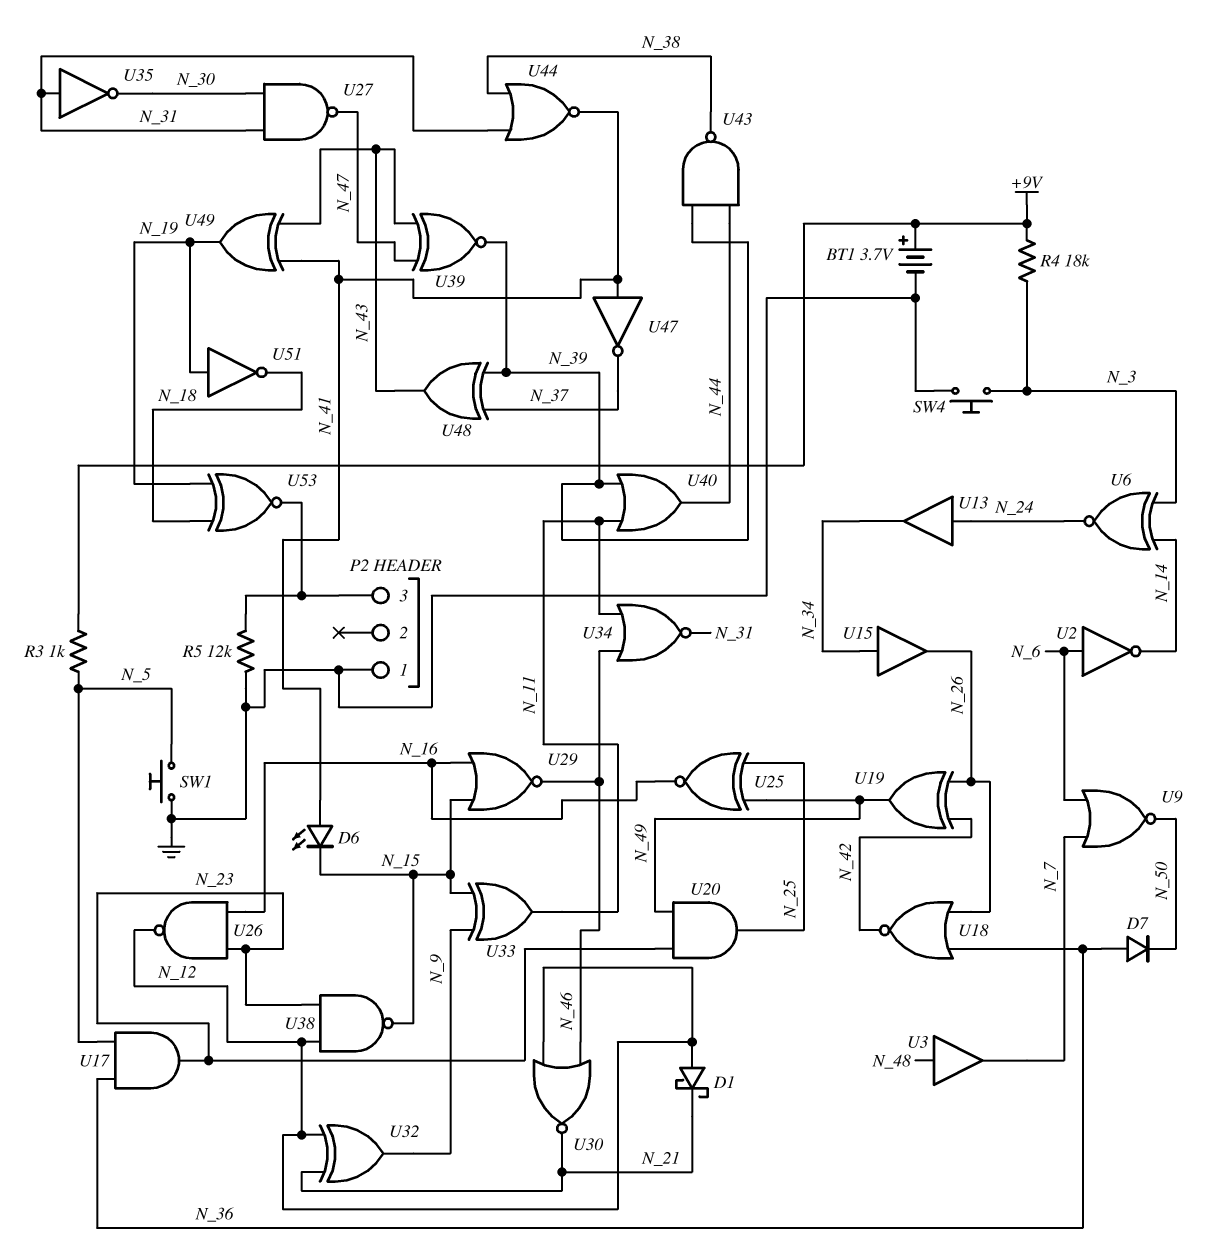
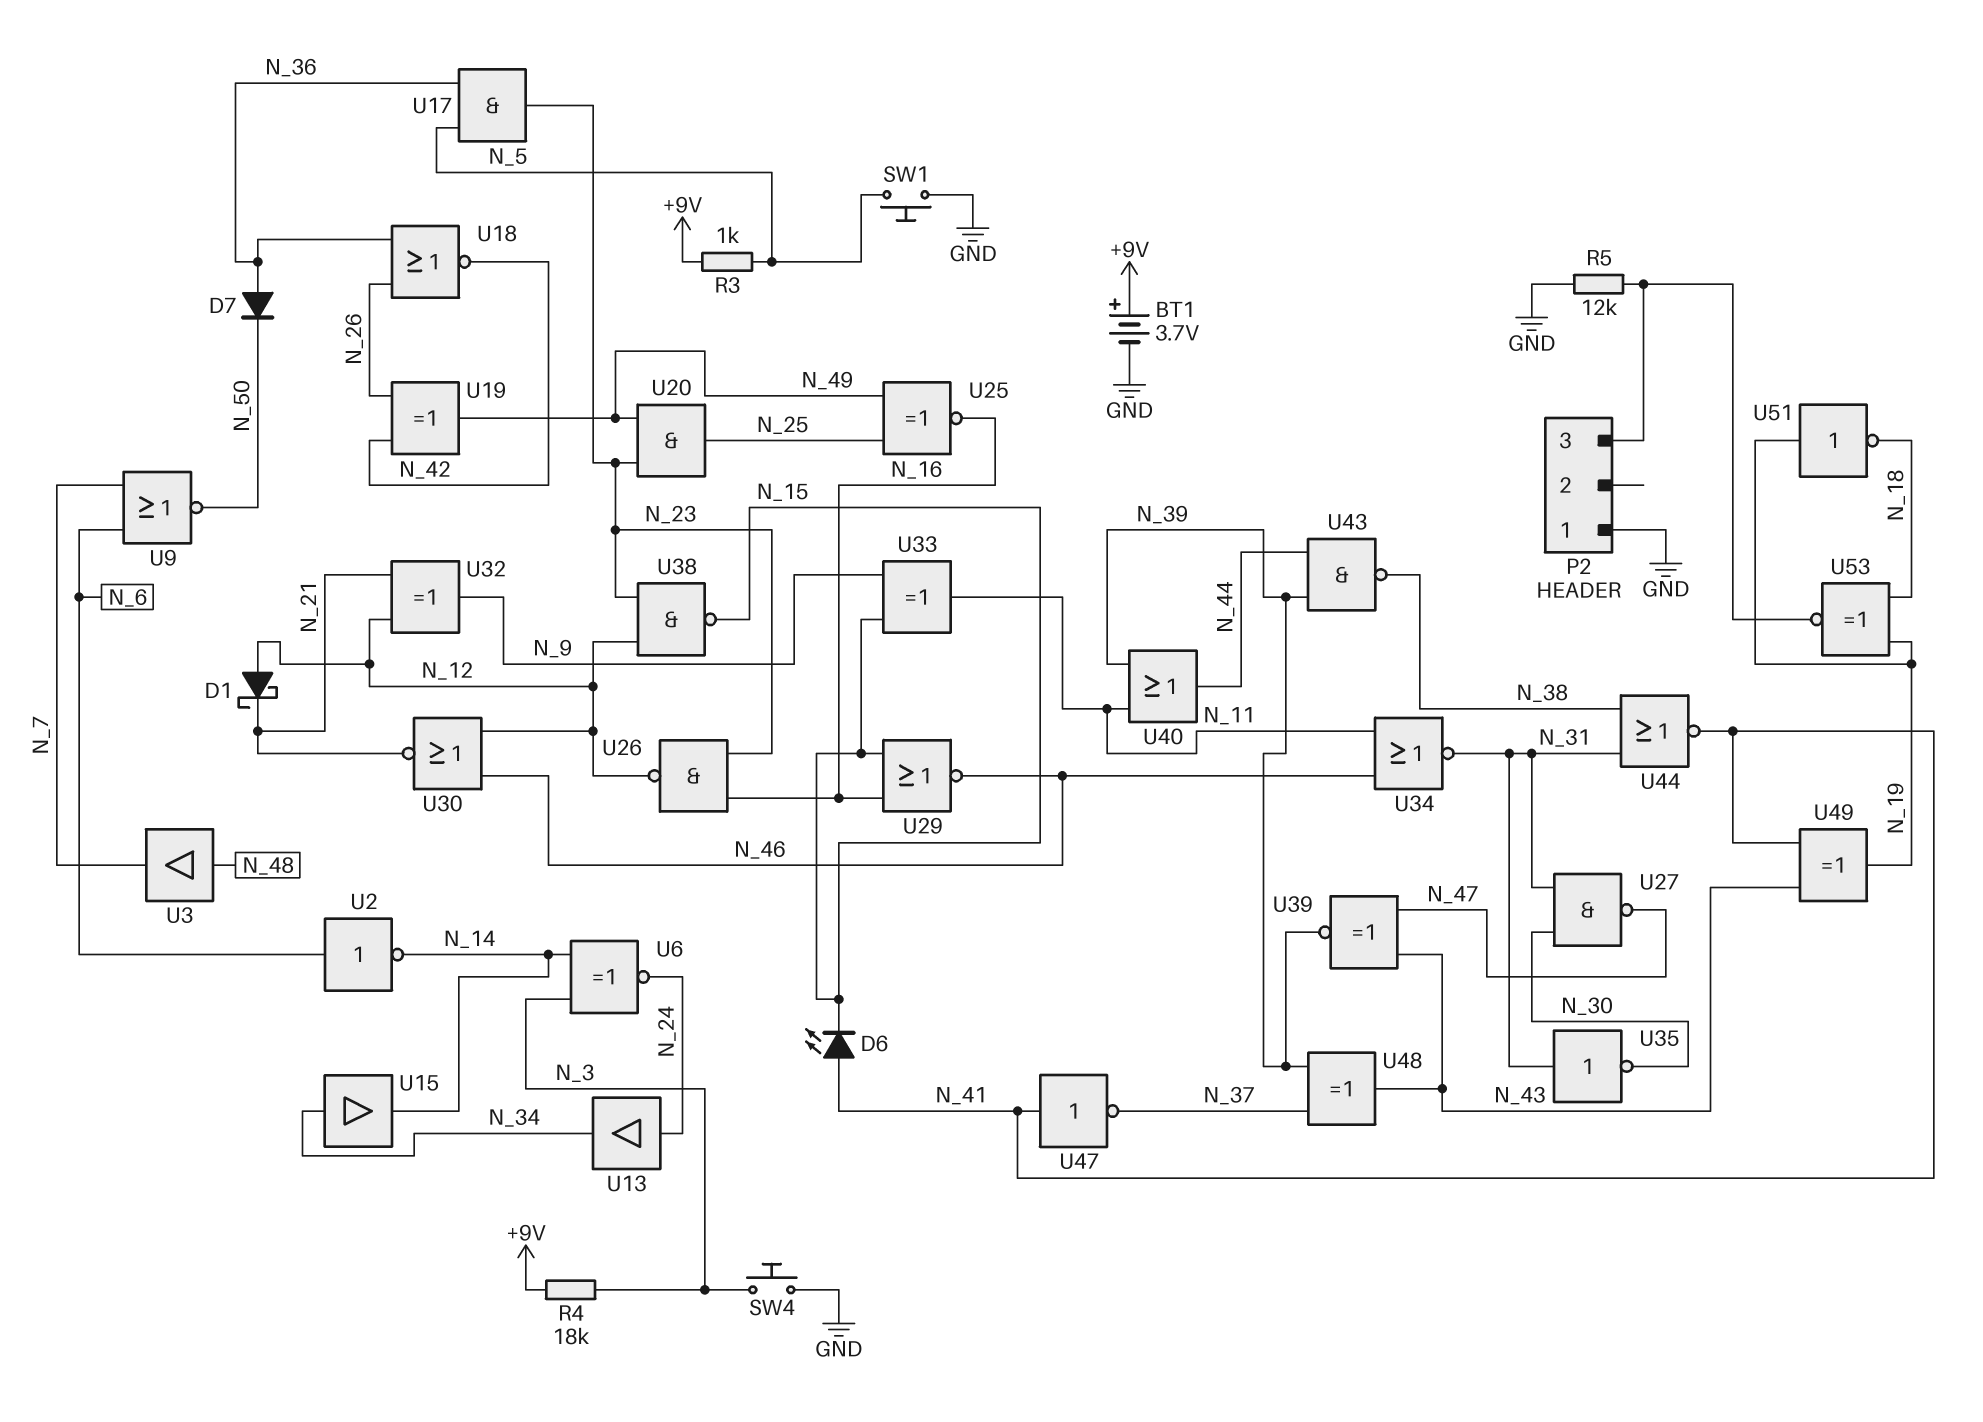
U15: buffer (in N_34, out N_26) -> buffer (in N_34, out N_14)

